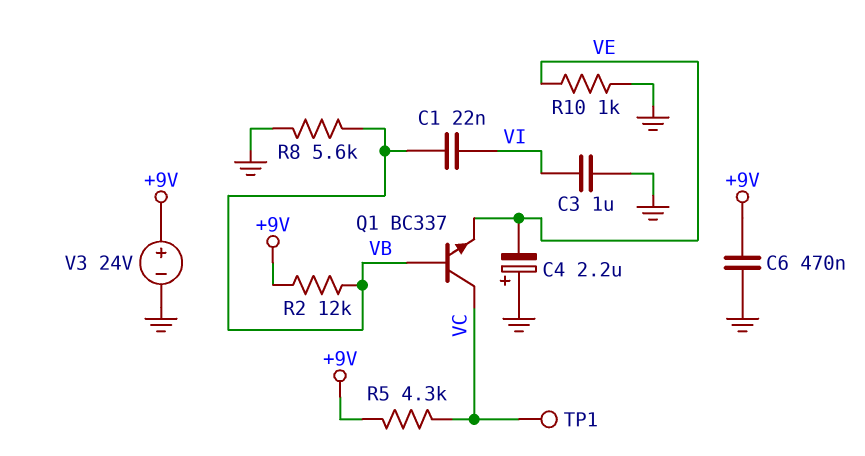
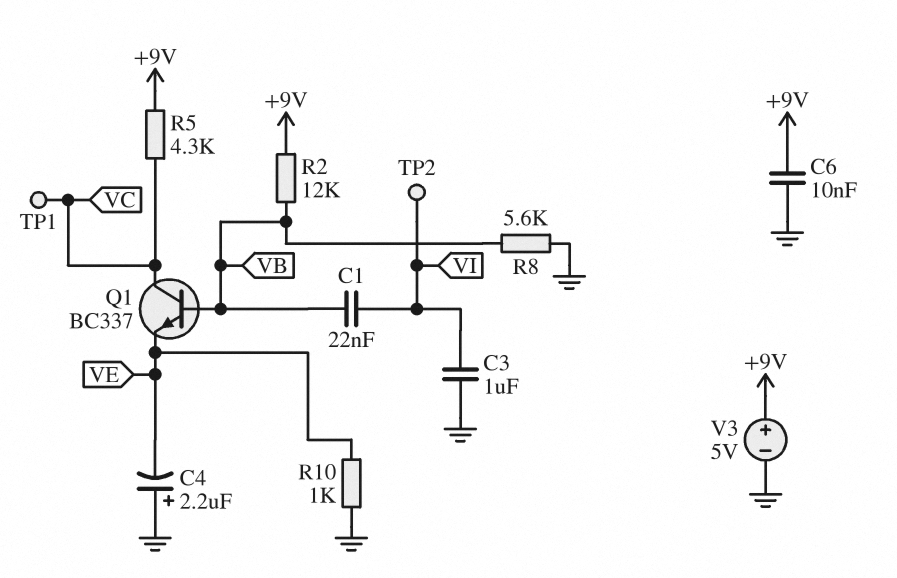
C6: 470nF (+9V, GND) -> 10nF (+9V, GND)
TP2: none -> test point (VI)
V3: 24V (plus +9V, minus GND) -> 5V (plus +9V, minus GND)

